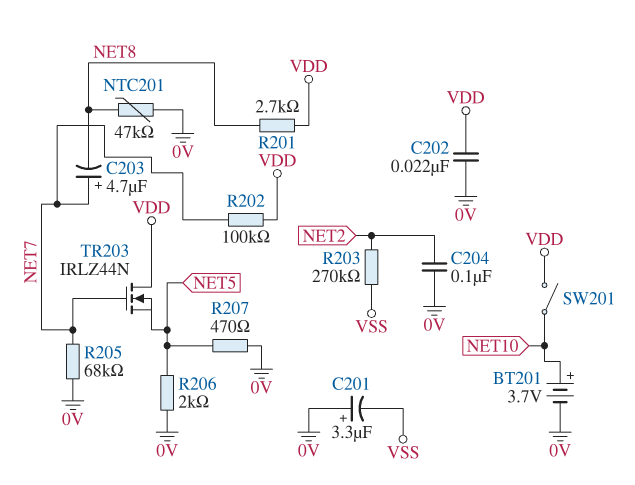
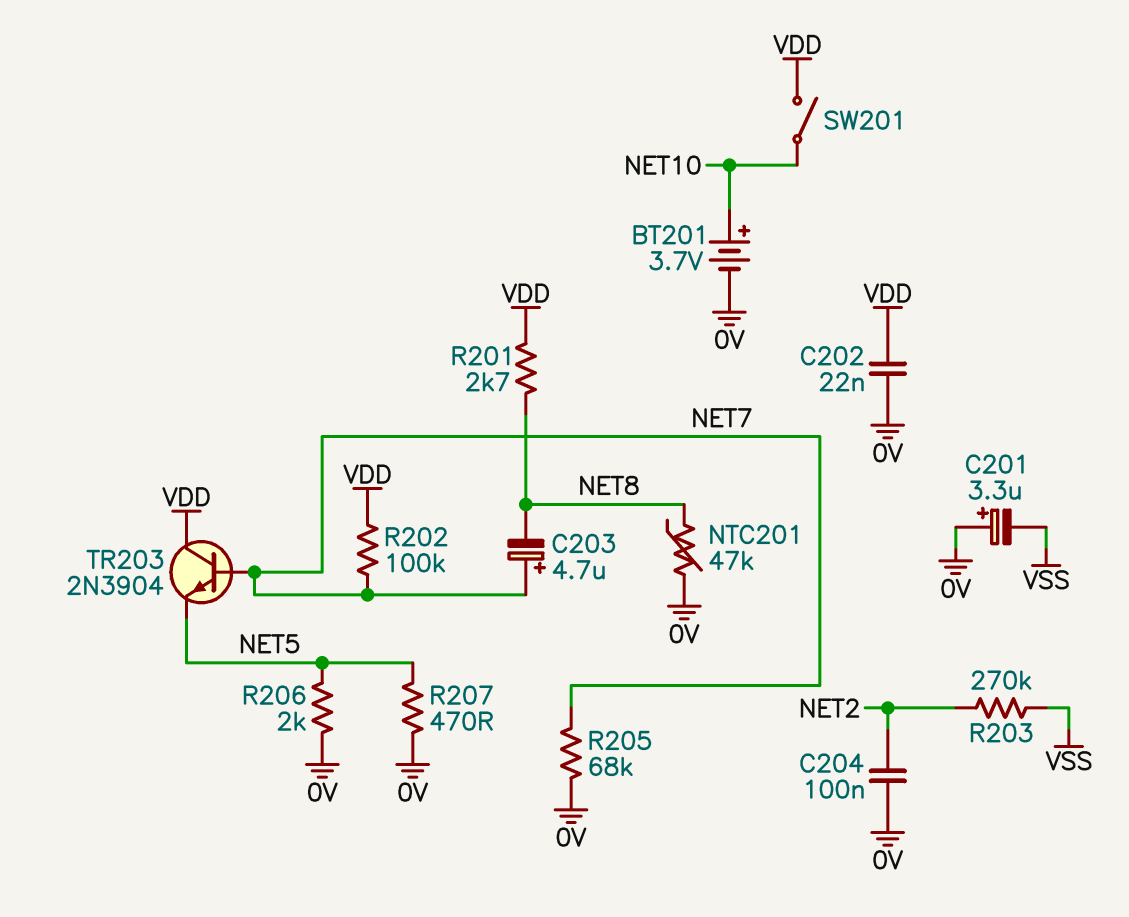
TR203: NMOS IRLZ44N (G NET7, D VDD, S NET5) -> NPN 2N3904 (B NET7, C VDD, E NET5)

